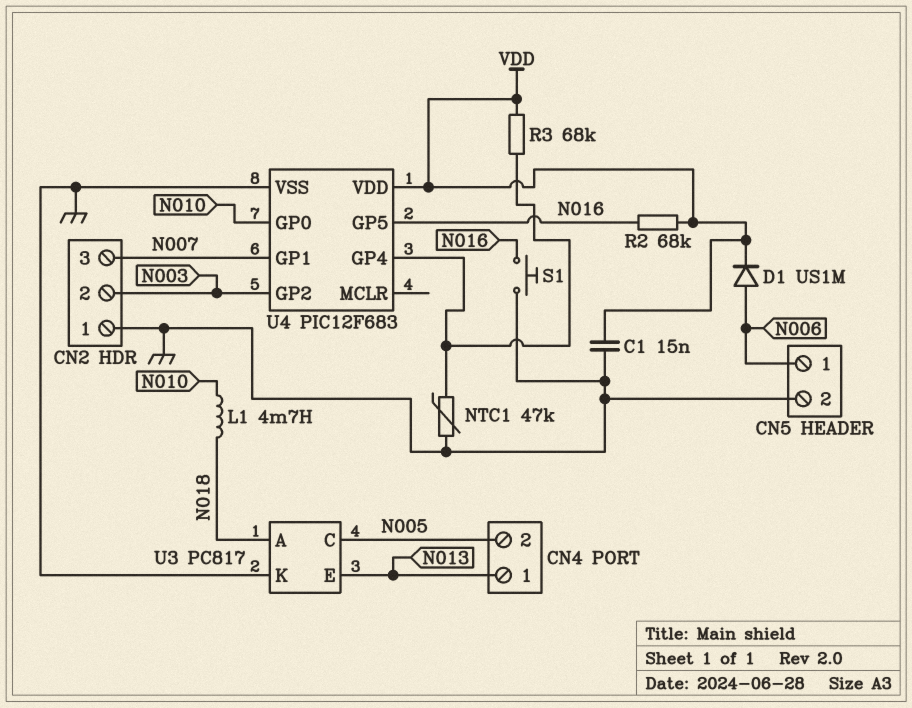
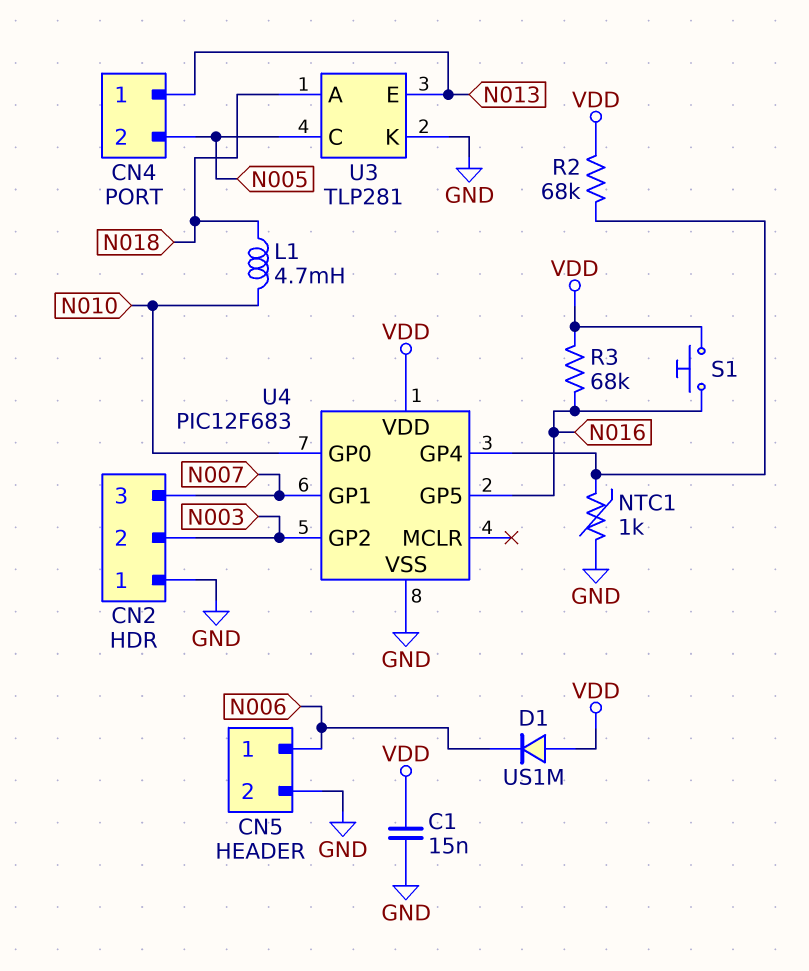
D1: diode US1M (A N006, K VDD) -> diode US1M (A VDD, K N006)
NTC1: 47k (GND, U4/GP4) -> 1k (GND, U4/GP4)
R2: 68k (N016, VDD) -> 68k (U4/GP4, VDD)
R3: 68k (U4/GP4, VDD) -> 68k (N016, VDD)
S1: button (GND, N016) -> button (N016, VDD)
U3: PC817 -> TLP281

